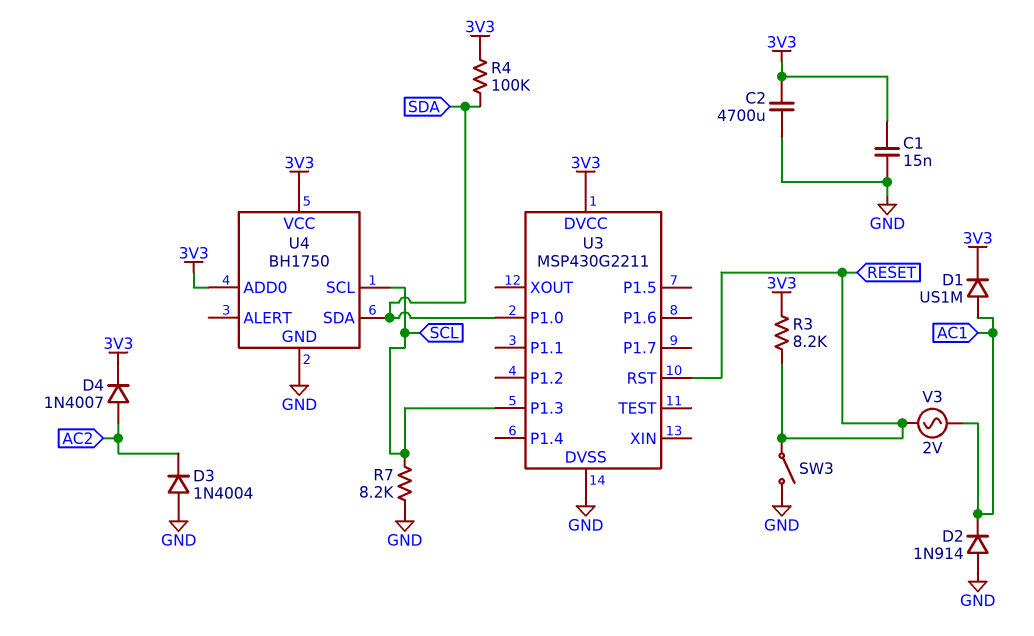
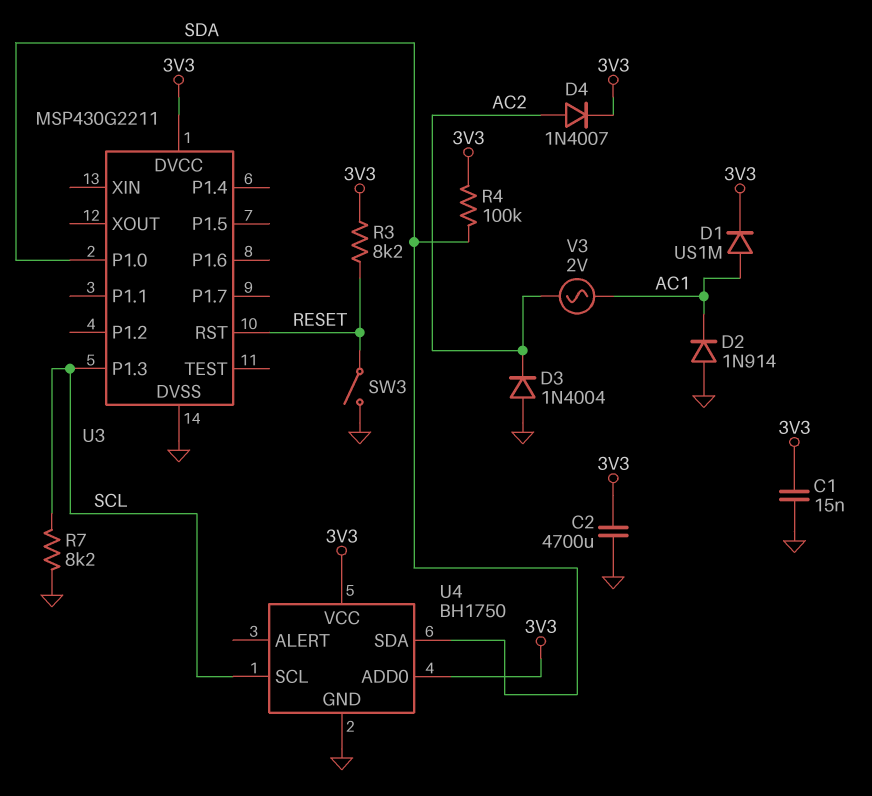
V3: AC 2V (AC1, RESET) -> AC 2V (AC1, AC2)

